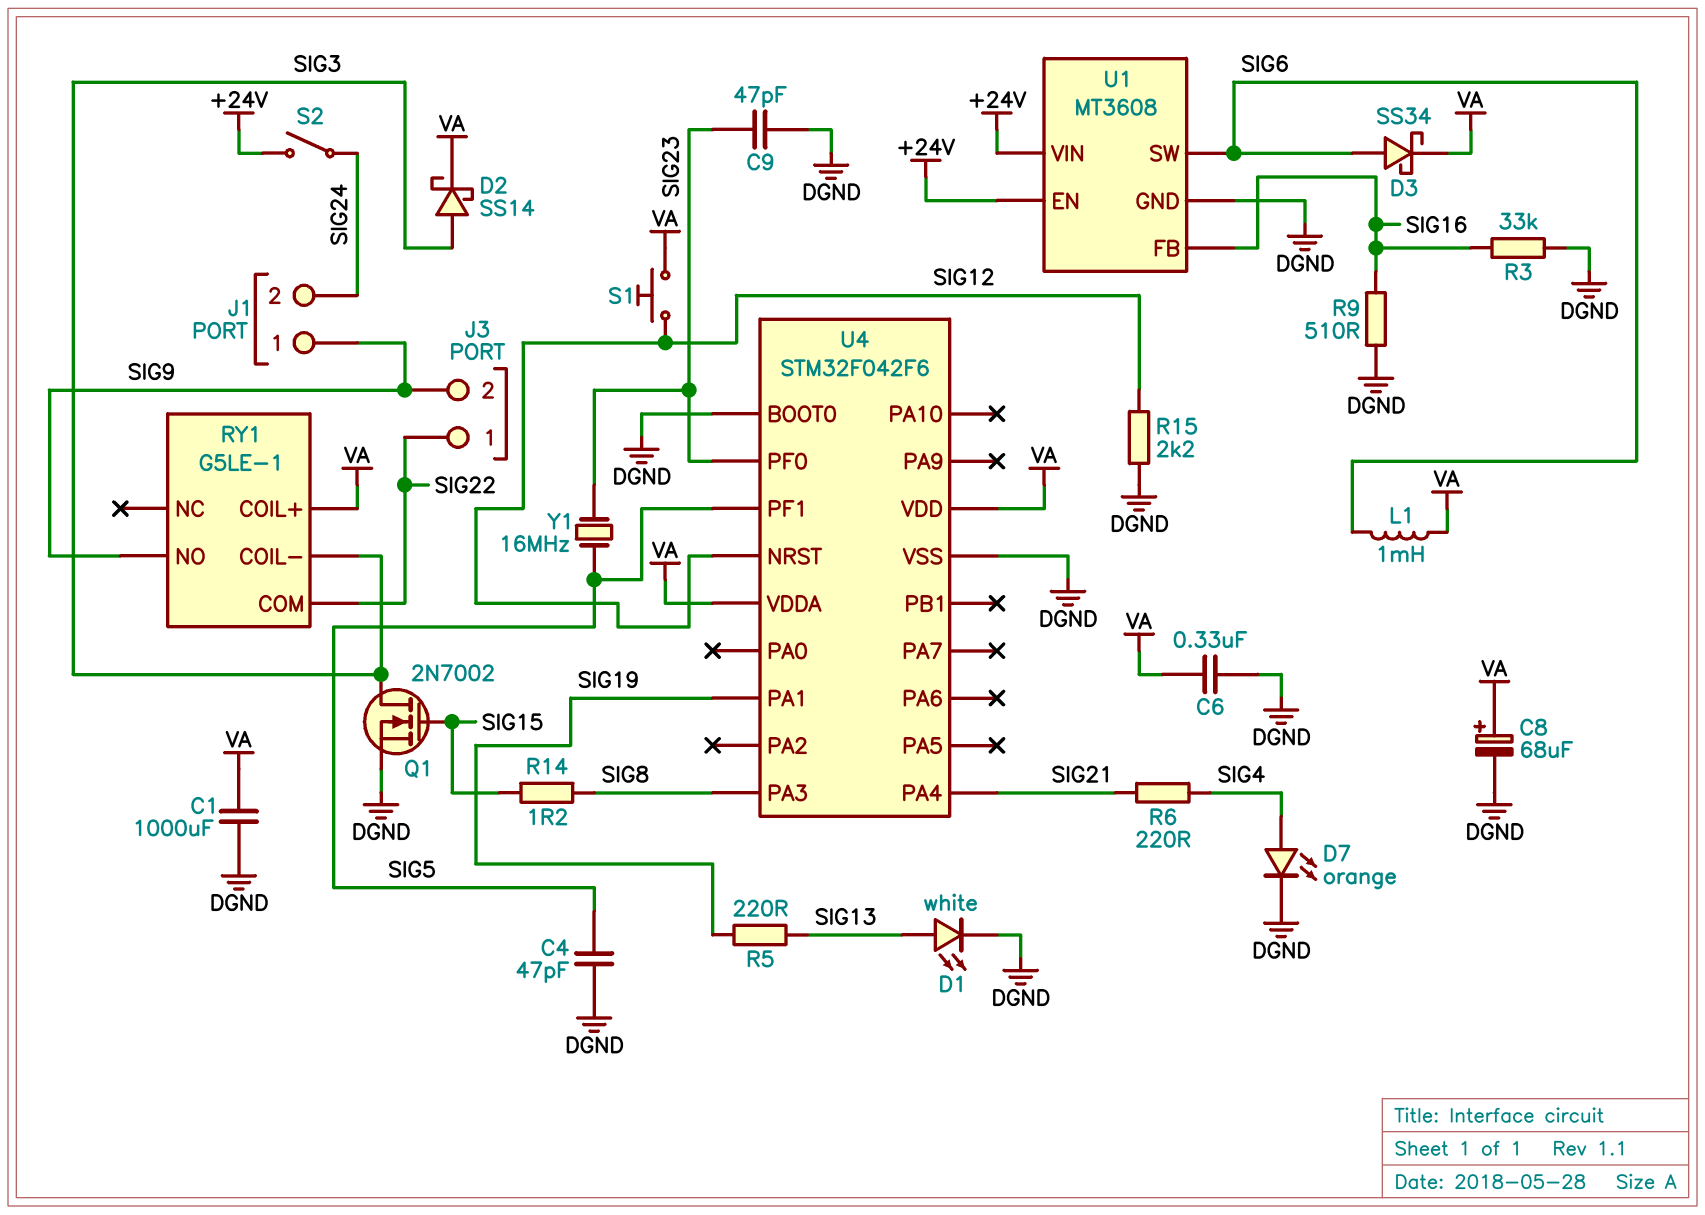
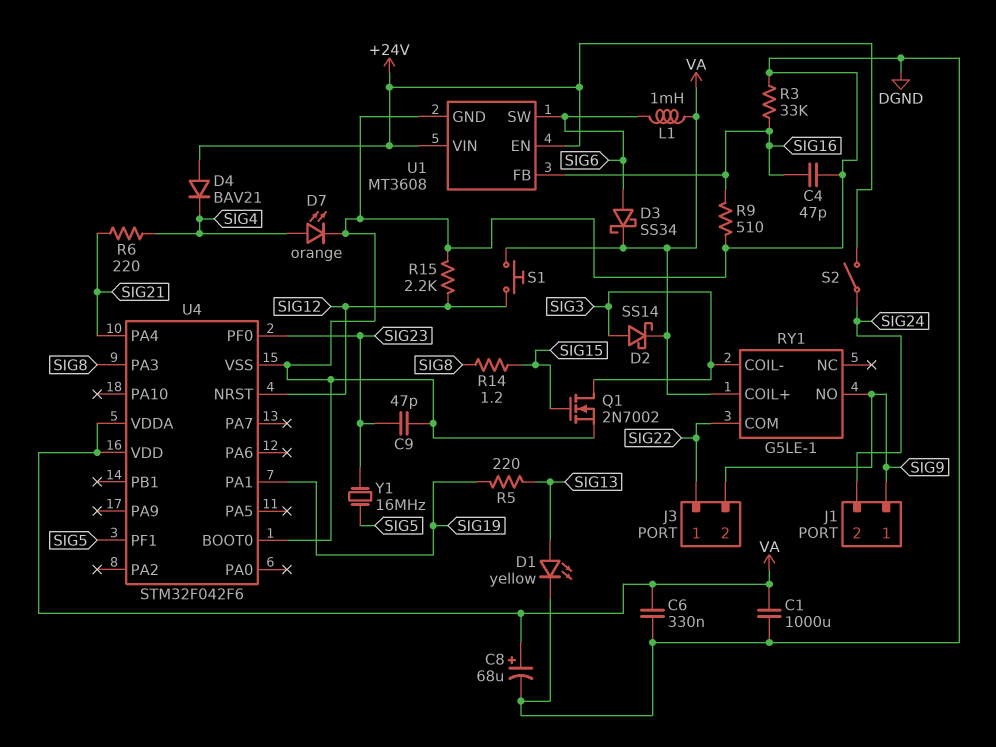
C4: 47pF (DGND, SIG5) -> 47pF (DGND, SIG16)
D1: LED white (A SIG13, K DGND) -> LED yellow (A SIG13, K DGND)
D4: none -> diode BAV21 (A +24V, K SIG4)

